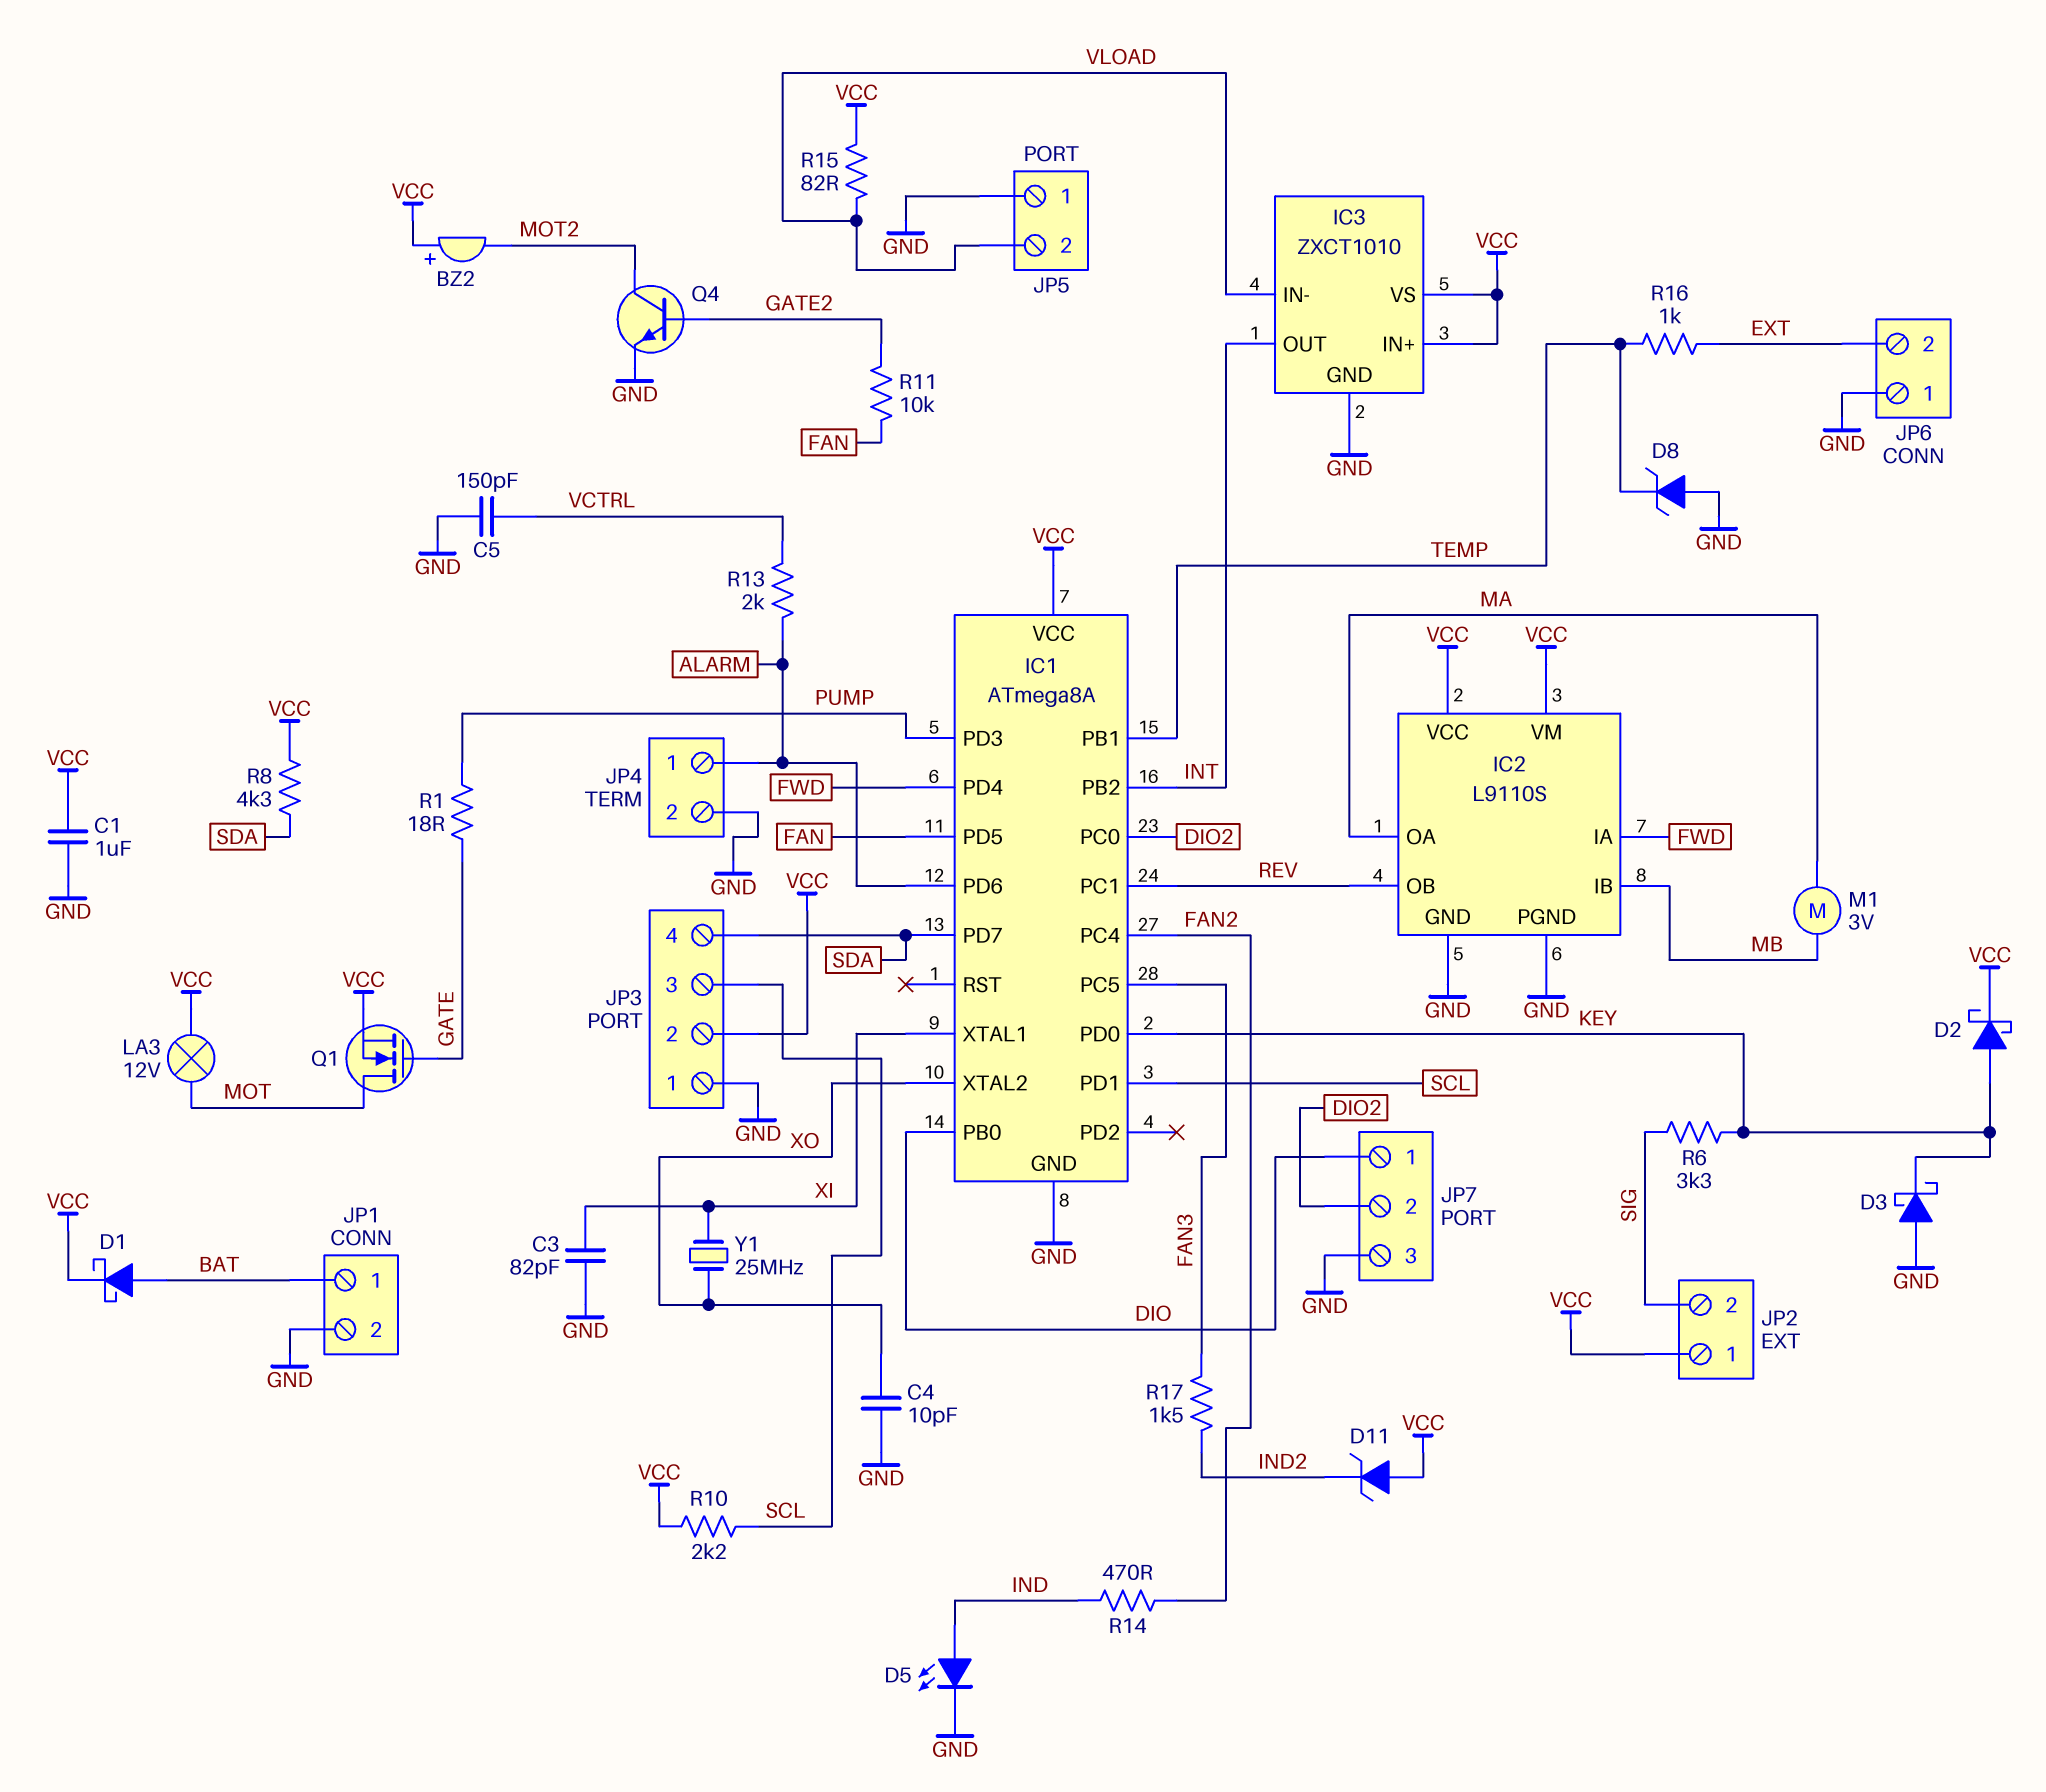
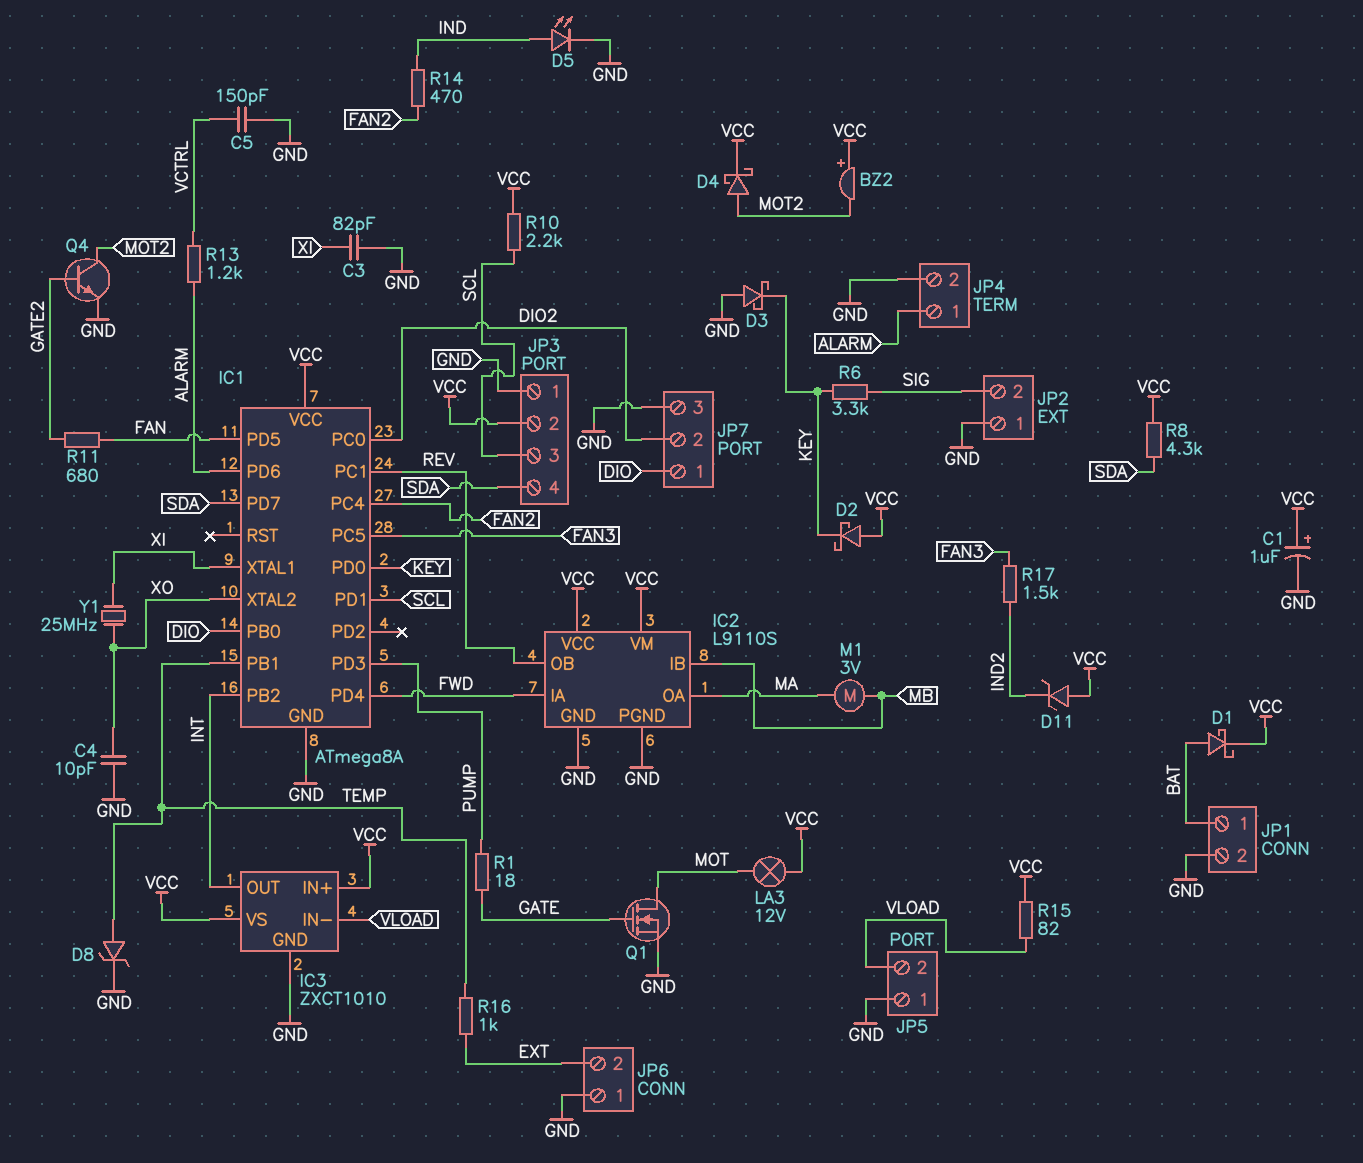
C1: 1uF (GND, VCC) -> 1uF (plus VCC, minus GND)
D2: schottky (A KEY, K VCC) -> schottky (A VCC, K KEY)
D4: none -> schottky (A MOT2, K VCC)
D8: zener (A GND, K TEMP) -> zener (A TEMP, K GND)
JP2 pin 1: VCC -> GND
Q1: NMOS (G GATE, D MOT, S VCC) -> NMOS (G GATE, D MOT, S GND)
R11: 10k (FAN, GATE2) -> 680 (FAN, GATE2)
R13: 2k (ALARM, VCTRL) -> 1.2k (ALARM, VCTRL)

